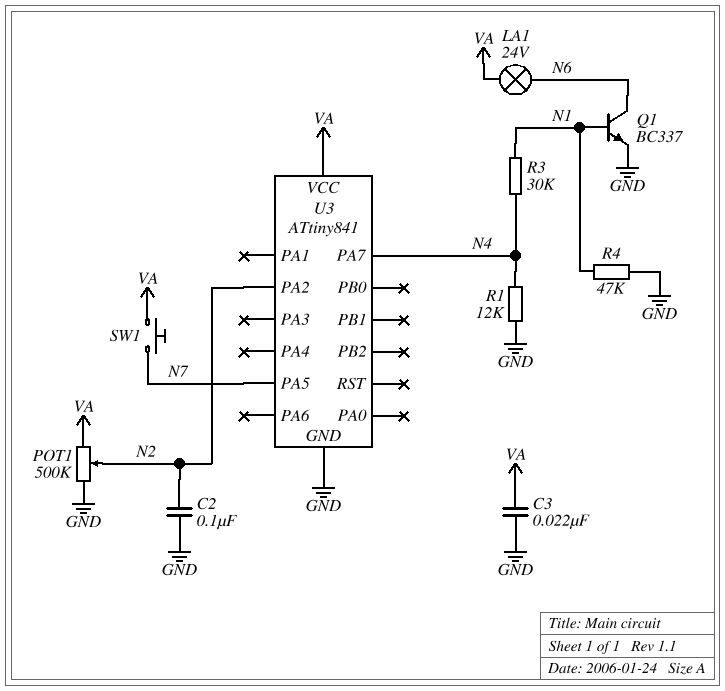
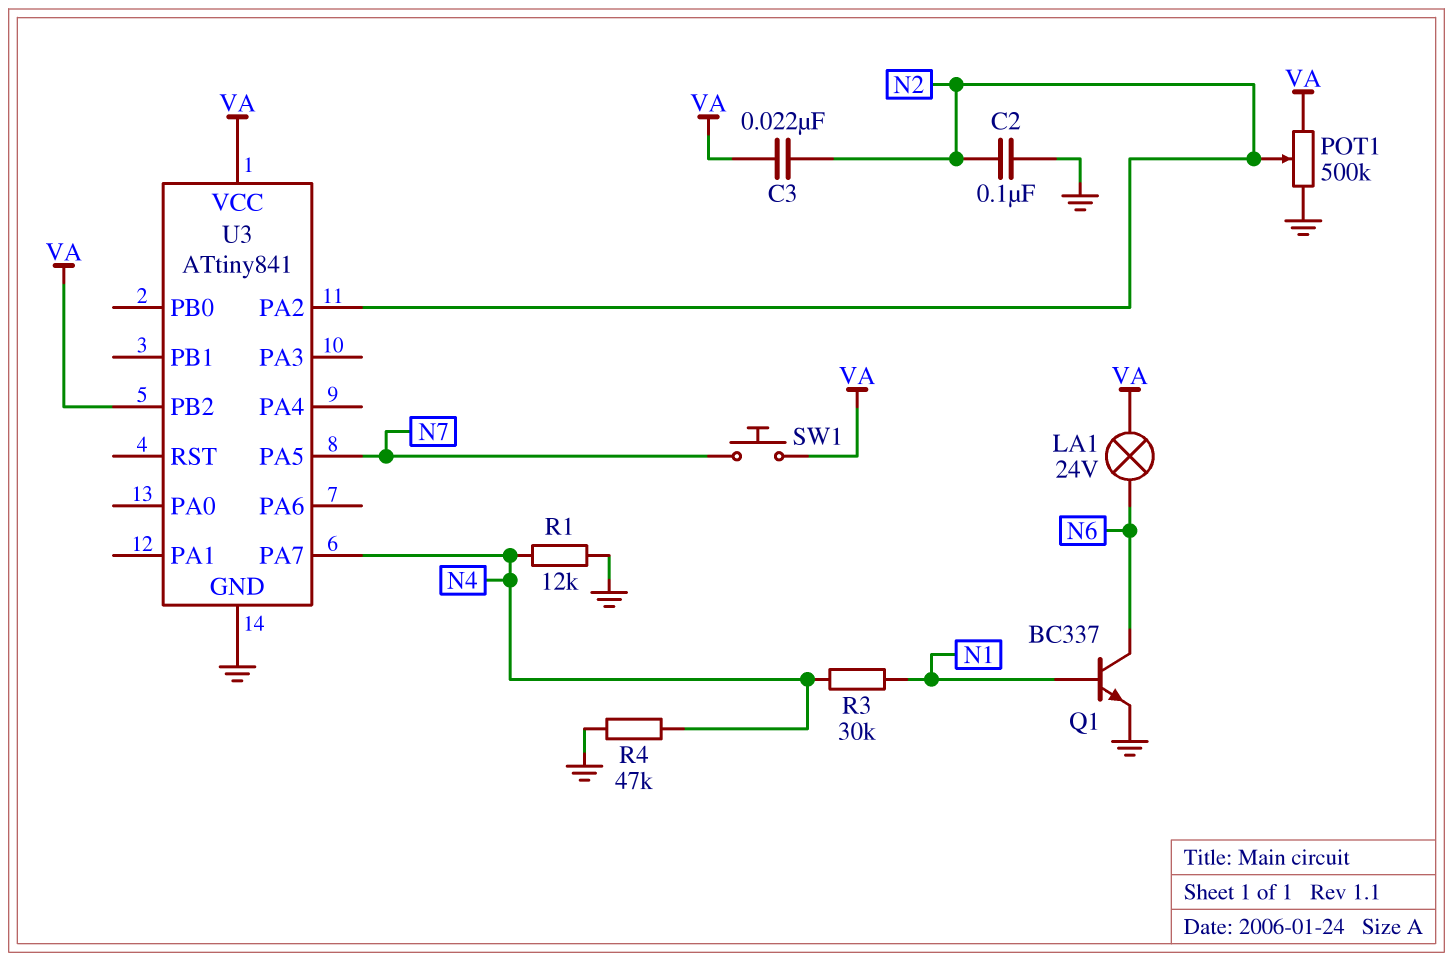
C3: 22nF (GND, VA) -> 22nF (N2, VA)
R4: 47k (GND, N1) -> 47k (GND, N4)
U3 pin PB2: none -> VA

